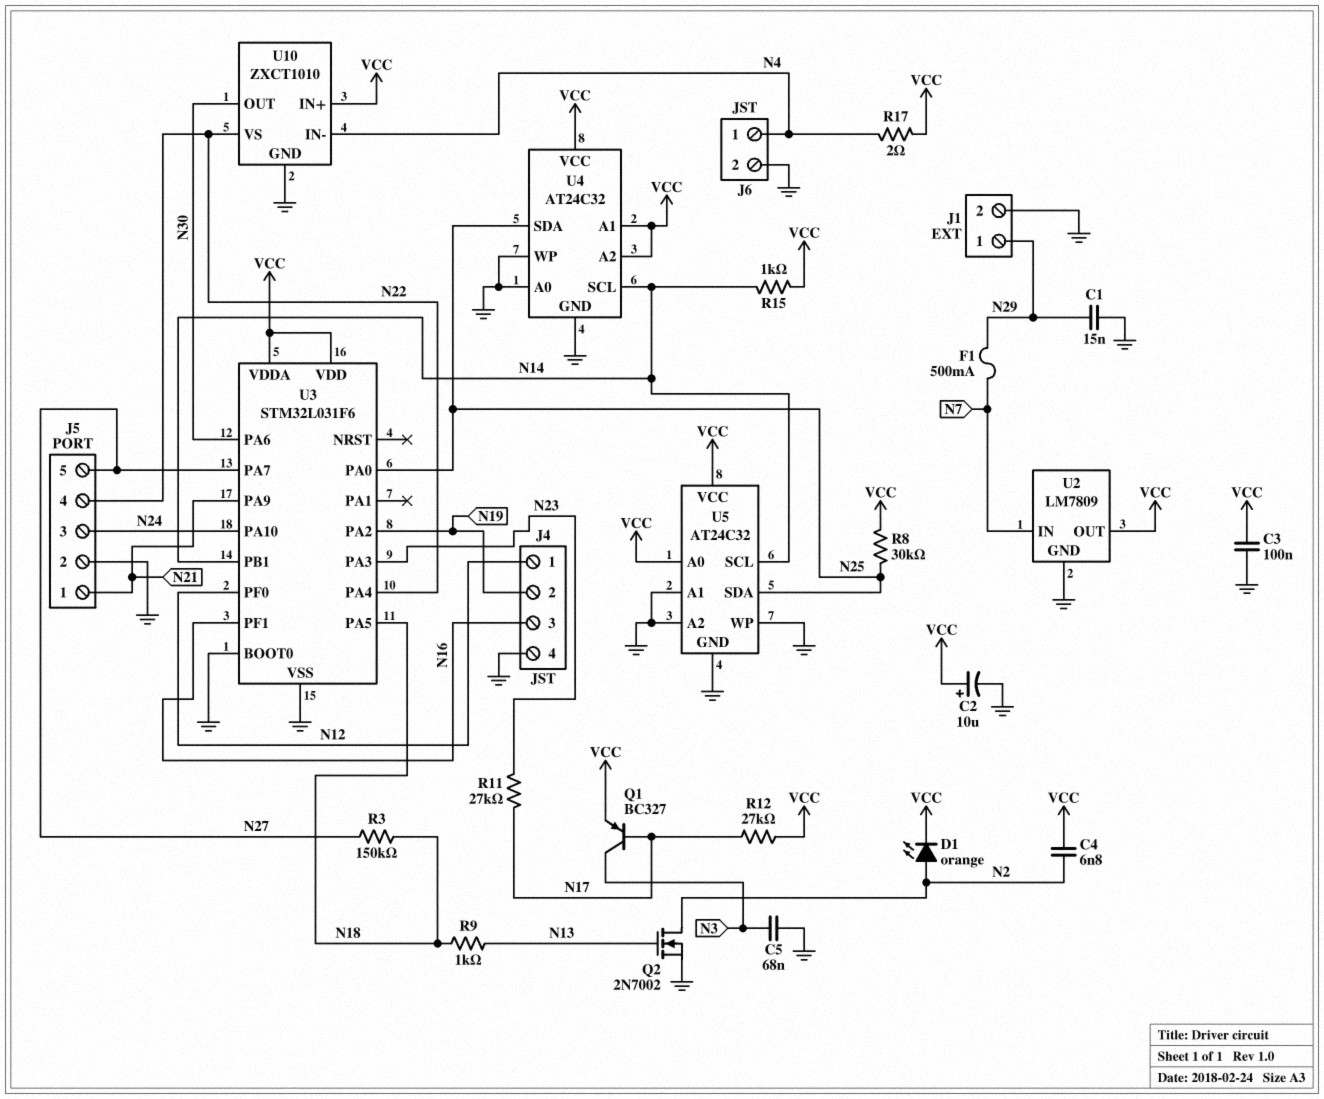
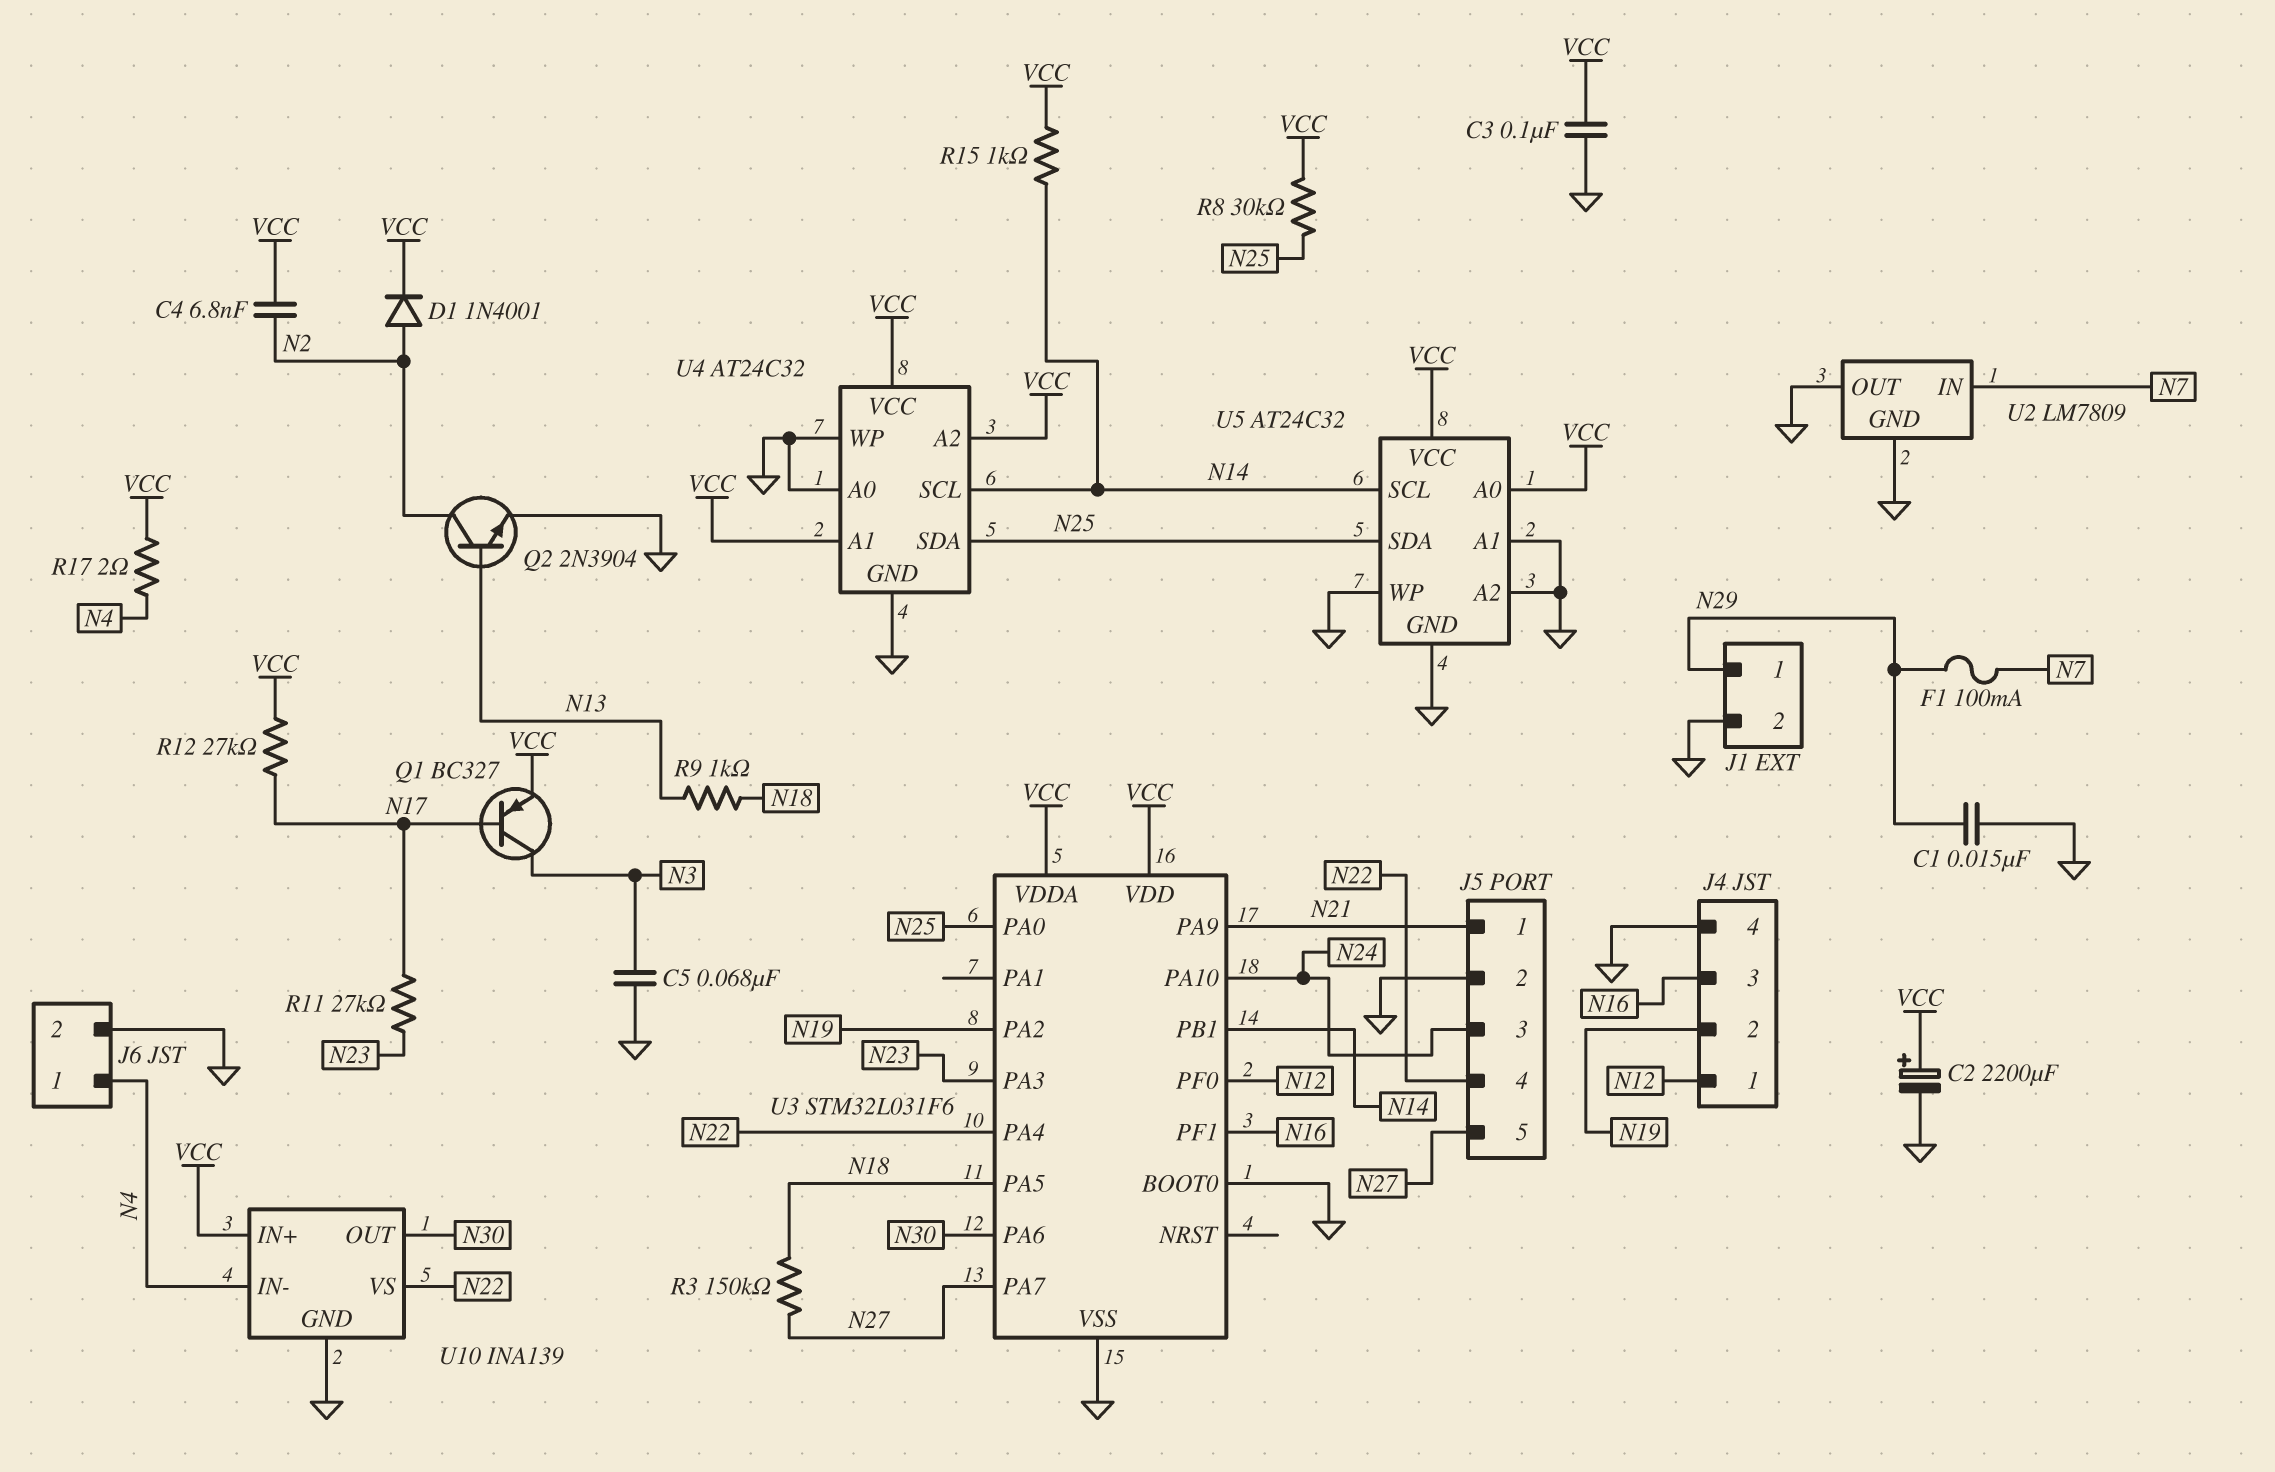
C2: 10uF (plus VCC, minus GND) -> 2200uF (plus VCC, minus GND)
D1: LED orange (A N2, K VCC) -> diode 1N4001 (A N2, K VCC)
F1: 500mA (N7, N29) -> 100mA (N7, N29)
Q2: NMOS 2N7002 (G N13, D N2, S GND) -> NPN 2N3904 (B N13, C N2, E GND)
U2 pin OUT: VCC -> GND
U10: ZXCT1010 -> INA139

